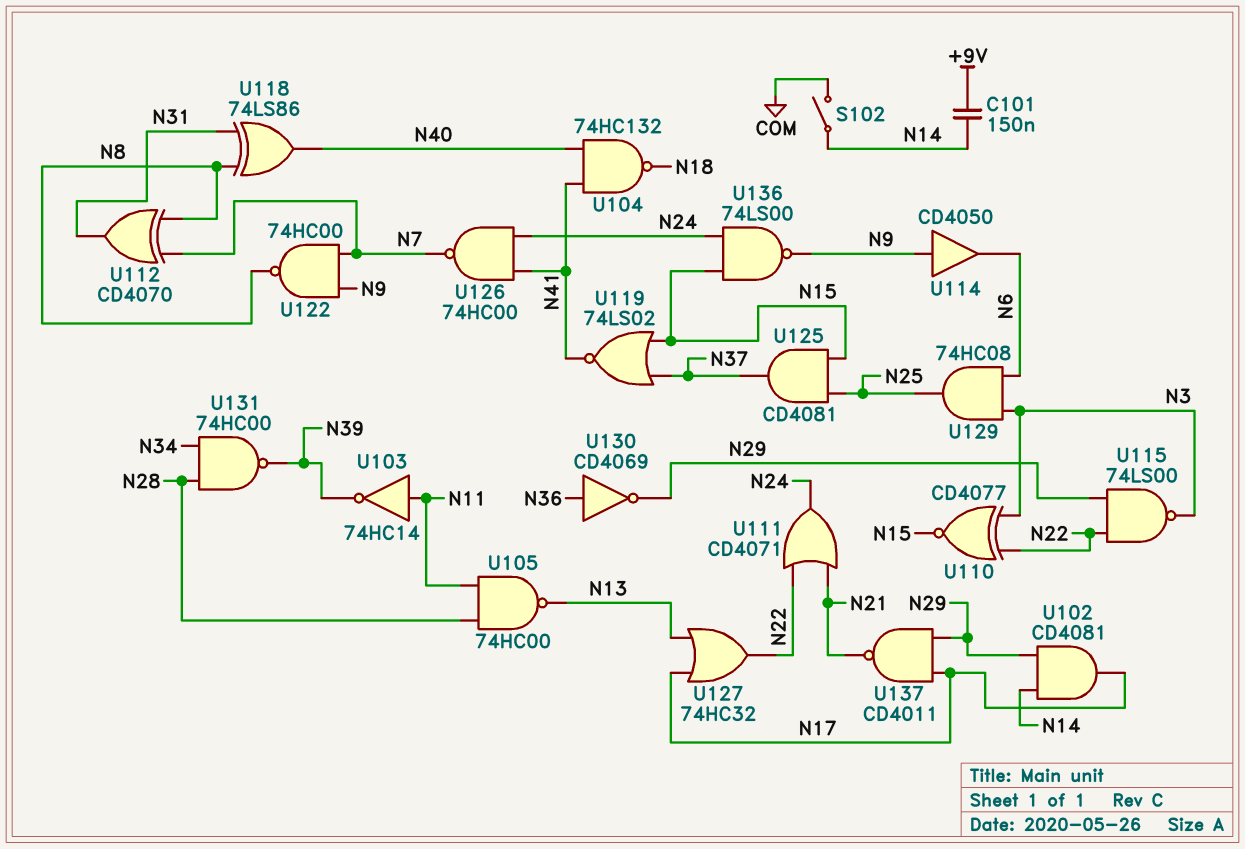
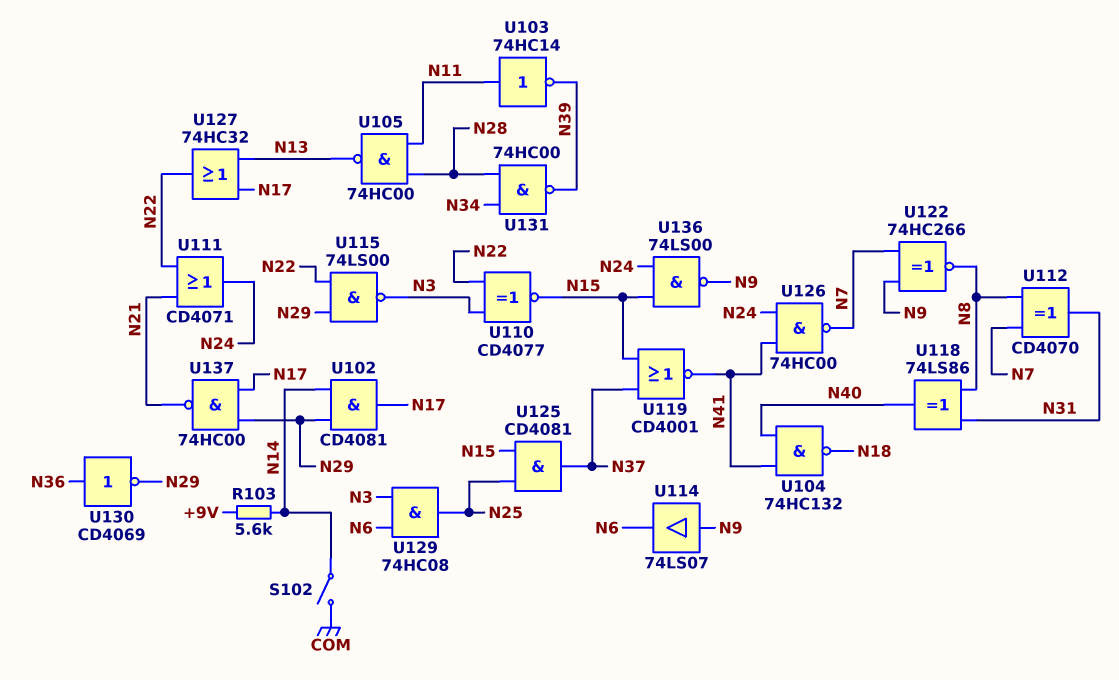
C101: 150nF (+9V, N14) -> none
R103: none -> 5.6k (+9V, N14)
U114: buffer CD4050 (in N9, out N6) -> buffer 74LS07 (in N9, out N6)
U119: NOR 74LS02 (in N15, in N37, out N41) -> NOR CD4001 (in N15, in N37, out N41)
U122: NAND 74HC00 (in N7, in N9, out N8) -> XNOR 74HC266 (in N7, in N9, out N8)
U137: NAND CD4011 (in N17, in N29, out N21) -> NAND 74HC00 (in N17, in N29, out N21)

